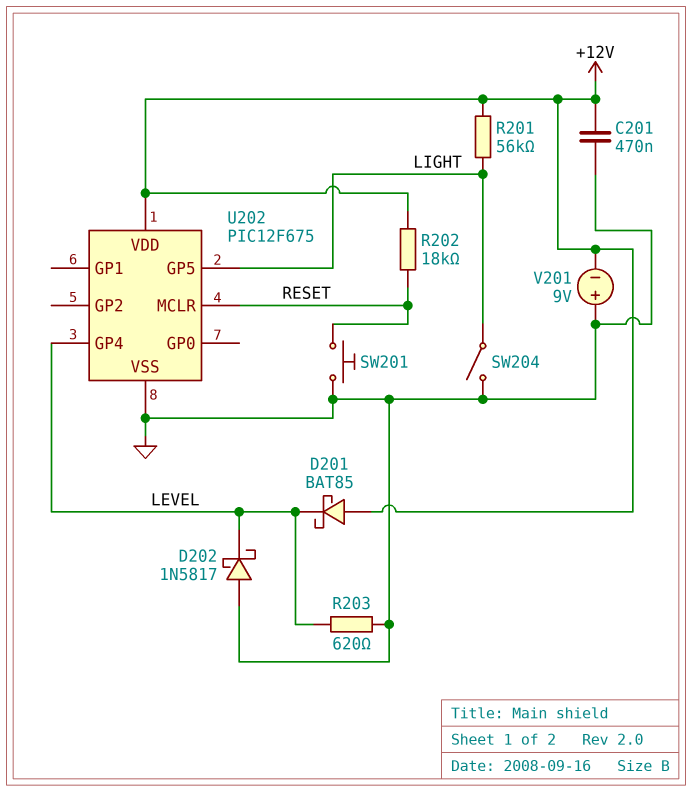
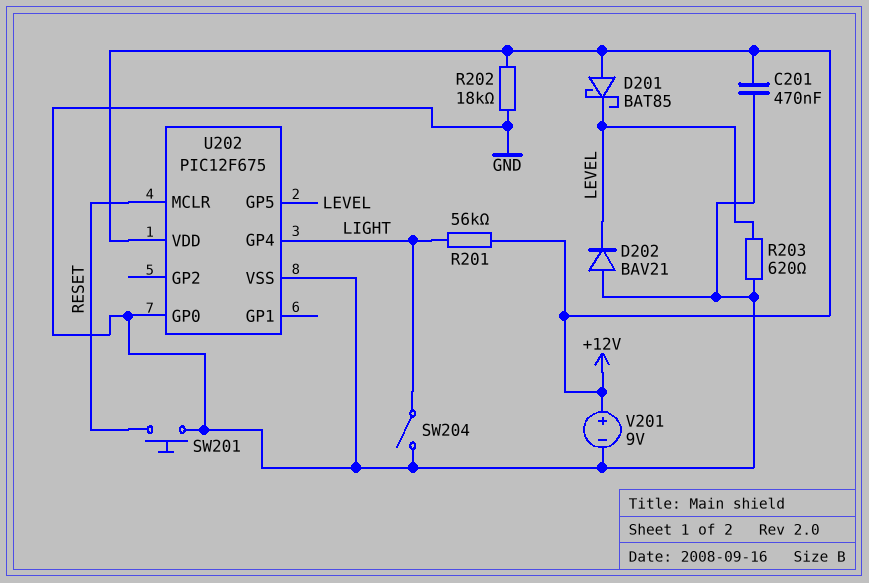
D202: schottky 1N5817 (A GND, K LEVEL) -> diode BAV21 (A GND, K LEVEL)
R202: 18k (+12V, RESET) -> 18k (+12V, GND)
U202 pin GP0: none -> GND
U202 pin GP4: LEVEL -> LIGHT
U202 pin GP5: LIGHT -> LEVEL
V201: 9V (plus GND, minus +12V) -> 9V (plus +12V, minus GND)

